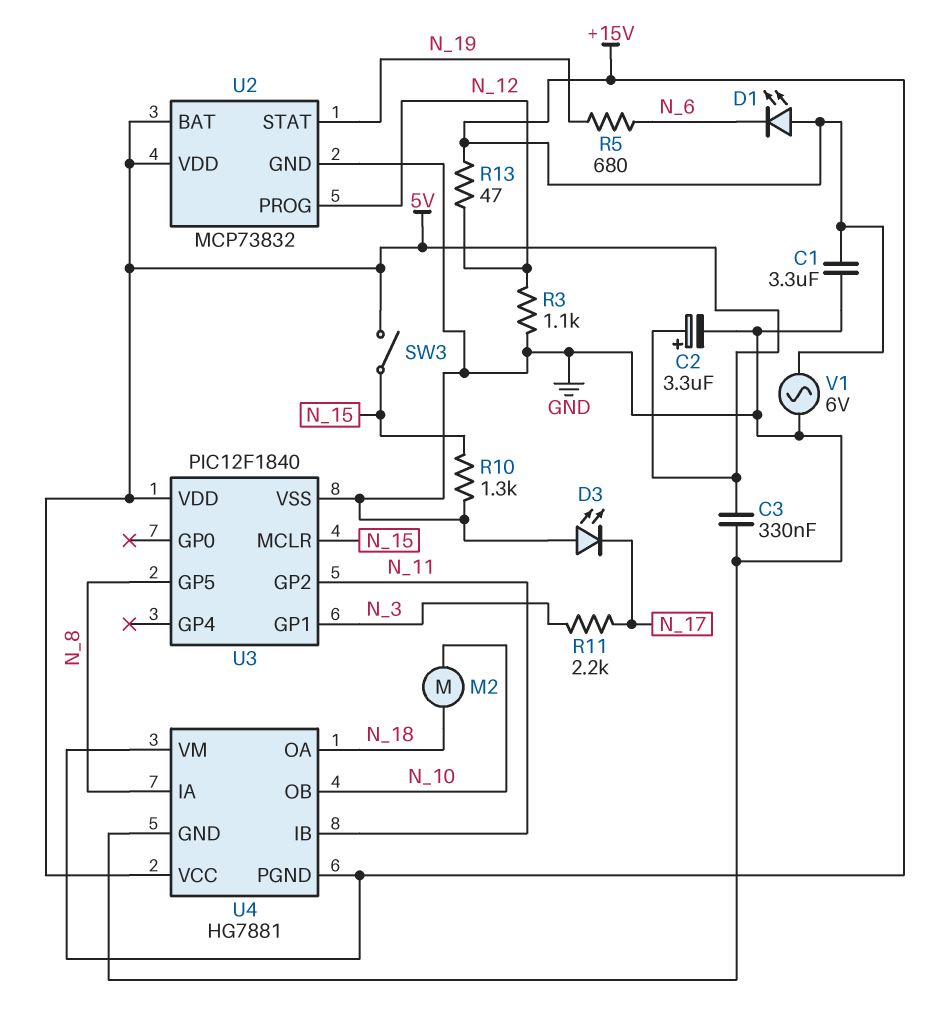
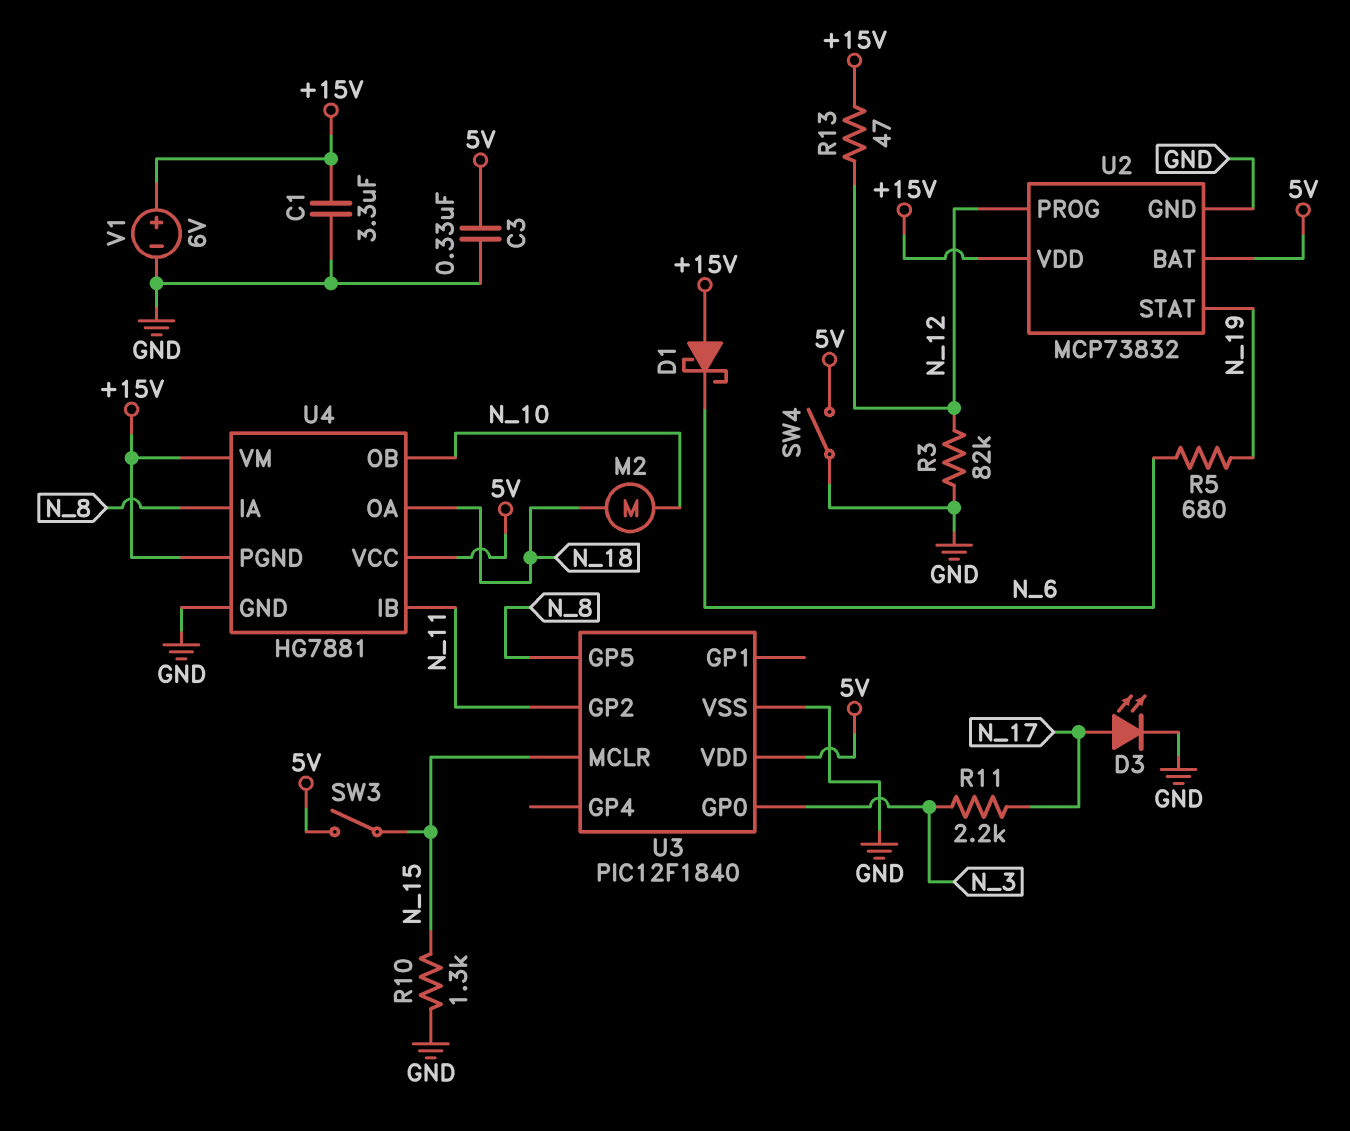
C2: 3.3uF (plus 5V, minus GND) -> none
D1: LED (A +15V, K N_6) -> schottky (A +15V, K N_6)
D3: LED (A GND, K N_17) -> LED (A N_17, K GND)
R3: 1.1k (GND, N_12) -> 82k (GND, N_12)
SW4: none -> switch (5V, GND)
U2 pin VDD: 5V -> +15V
U3 pin GP0: none -> N_3
U3 pin GP1: N_3 -> none
V1: AC 6V (+15V, GND) -> 6V (plus +15V, minus GND)

